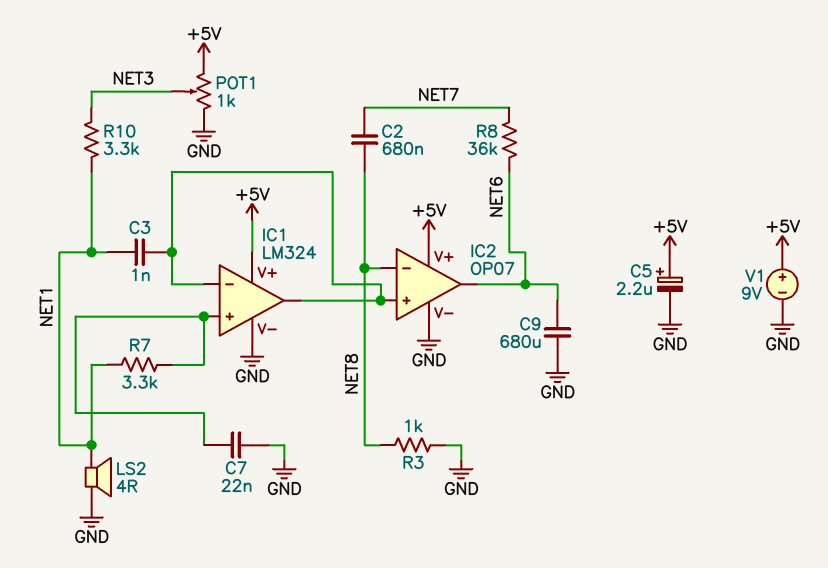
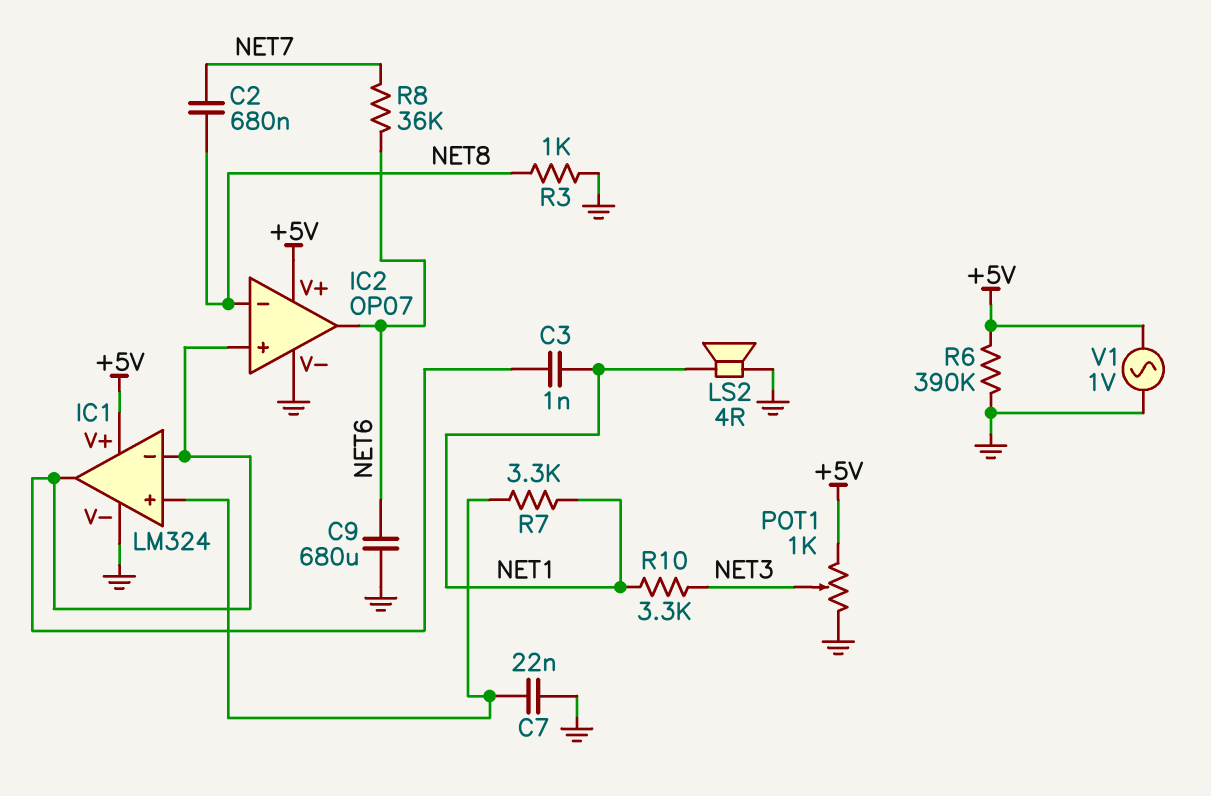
C5: 2.2uF (plus +5V, minus GND) -> none
R6: none -> 390k (+5V, GND)
V1: 9V (plus +5V, minus GND) -> AC 1V (+5V, GND)

